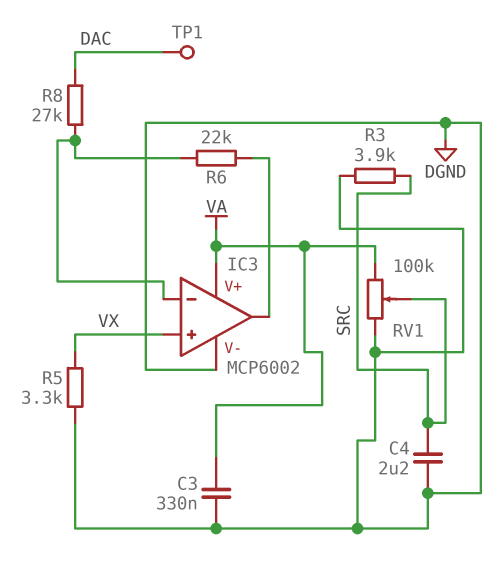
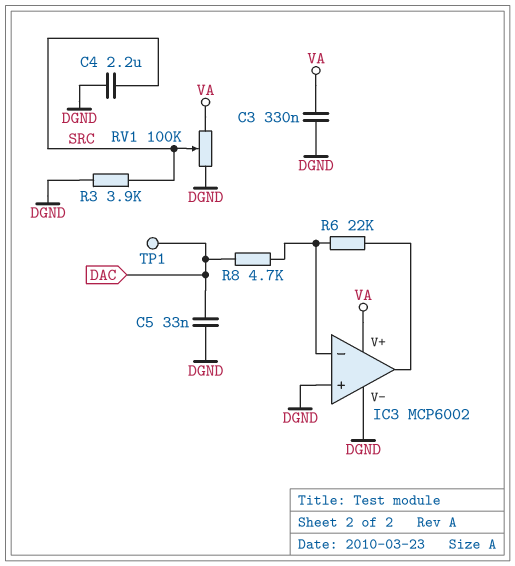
C5: none -> 33nF (DAC, DGND)
IC3 pin in+: VX -> DGND
R5: 3.3k (DGND, VX) -> none
R8: 27k (DAC, IC3/in-) -> 4.7k (DAC, IC3/in-)

